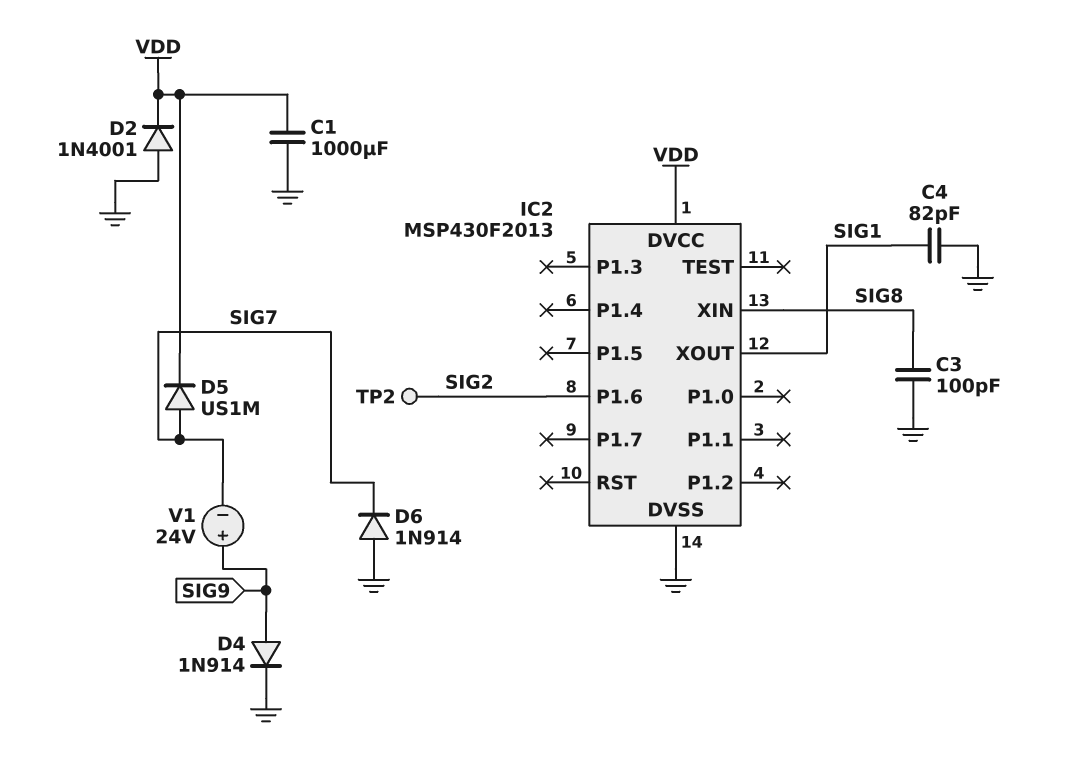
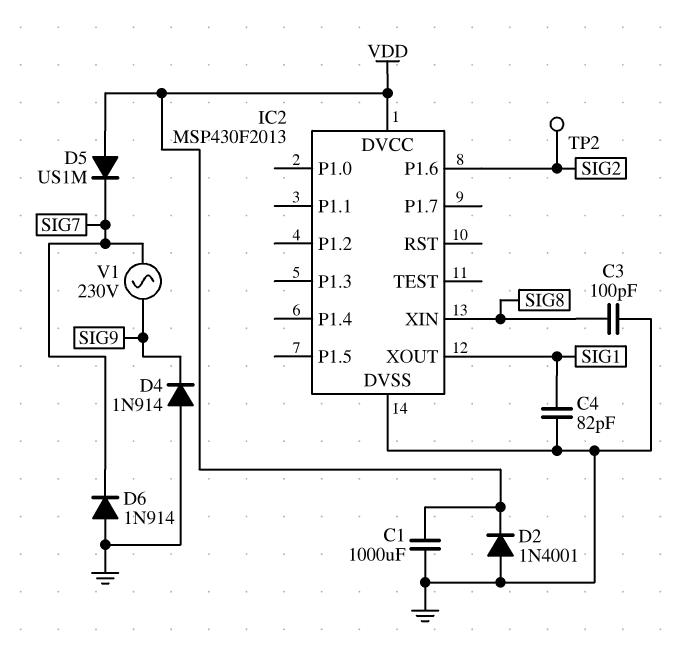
D4: diode 1N914 (A SIG9, K GND) -> diode 1N914 (A GND, K SIG9)
D5: diode US1M (A SIG7, K VDD) -> diode US1M (A VDD, K SIG7)
V1: 24V (plus SIG9, minus SIG7) -> AC 230V (SIG7, SIG9)

